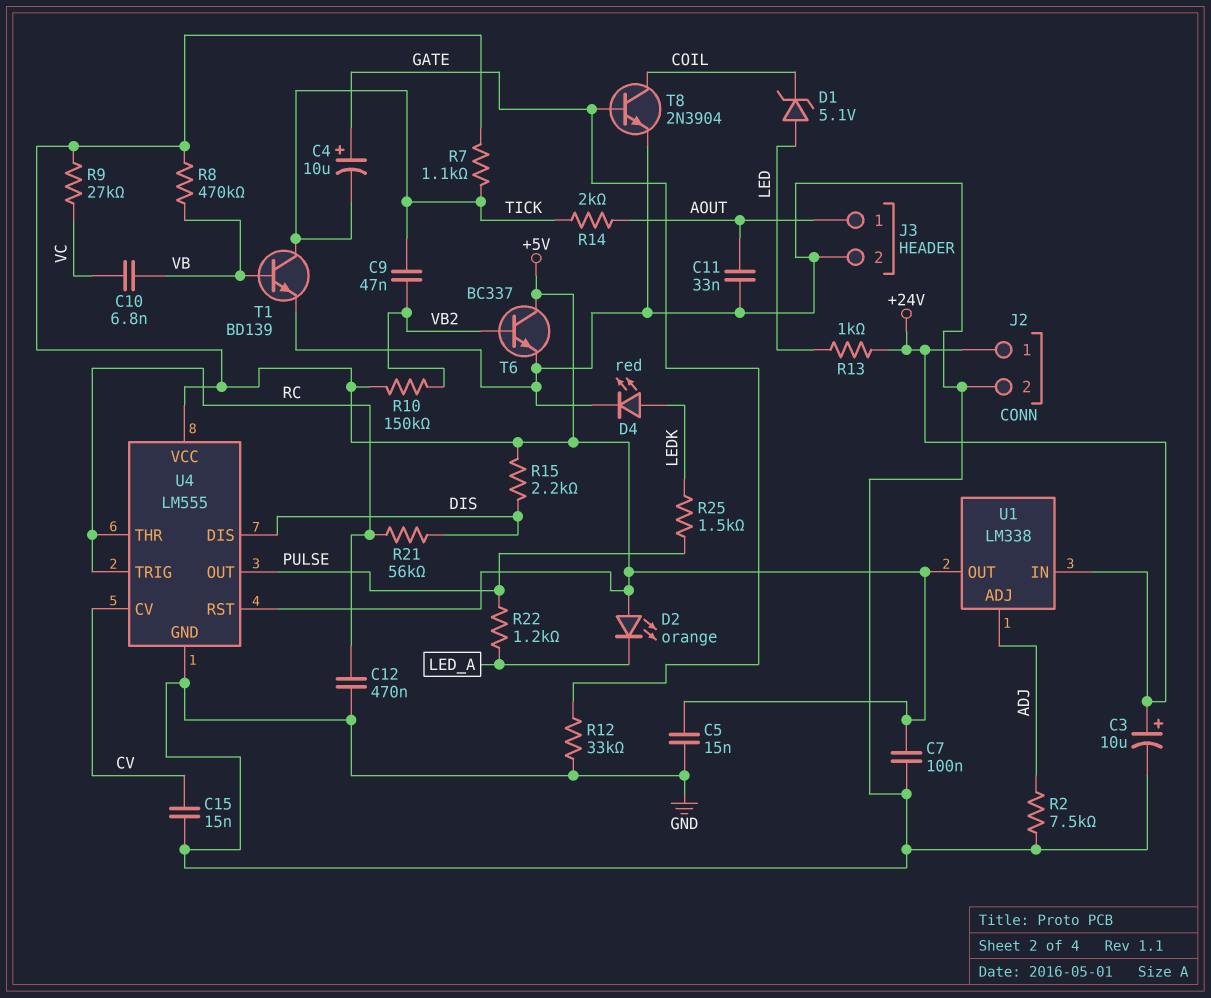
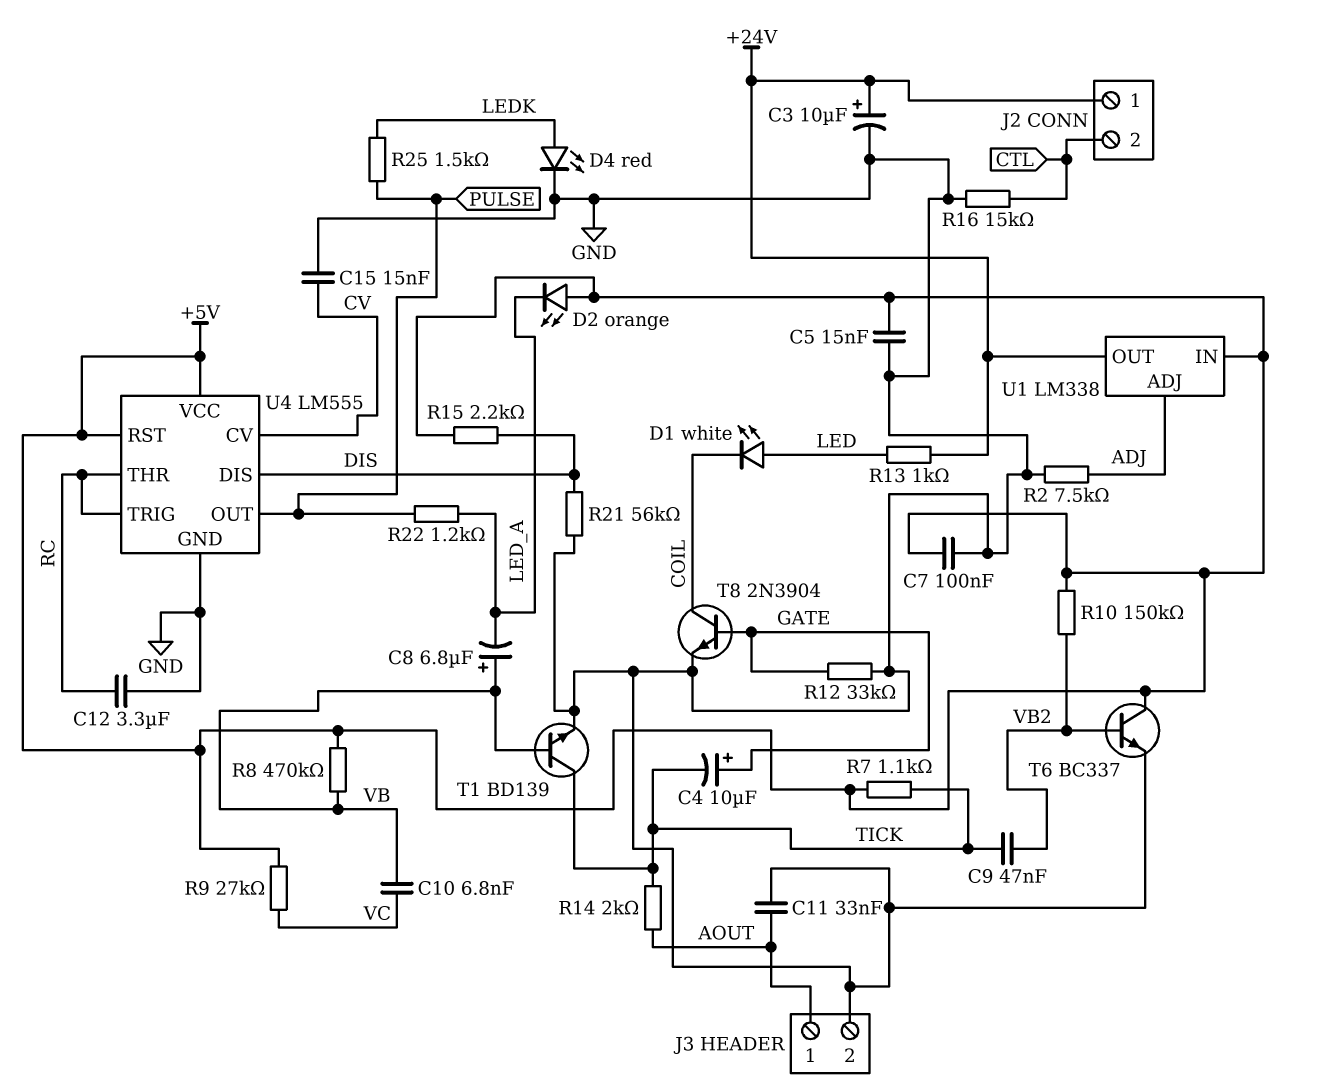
C8: none -> 6.8uF (plus VB, minus LED_A)
C12: 470nF (GND, RC) -> 3.3uF (GND, RC)
D1: zener 5.1V (A LED, K COIL) -> LED white (A LED, K COIL)
J2 pin 2: GND -> CTL
R16: none -> 15k (CTL, GND)
R21: 56k (DIS, RC) -> 56k (DIS, GND)
U1 pin IN: +24V -> +5V
U1 pin OUT: +5V -> +24V

